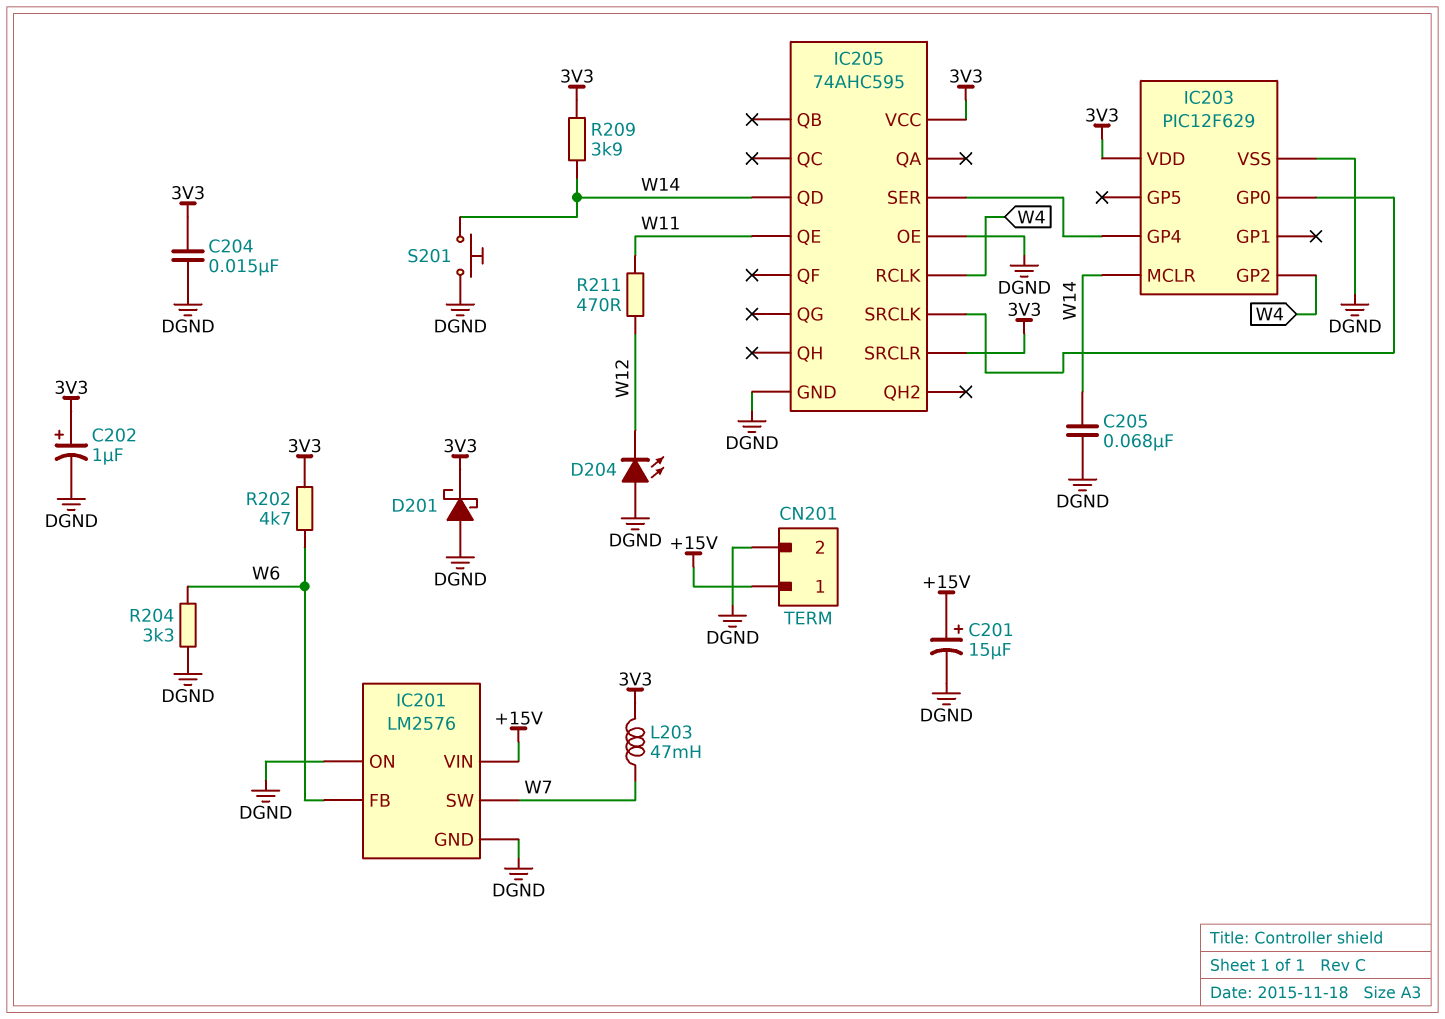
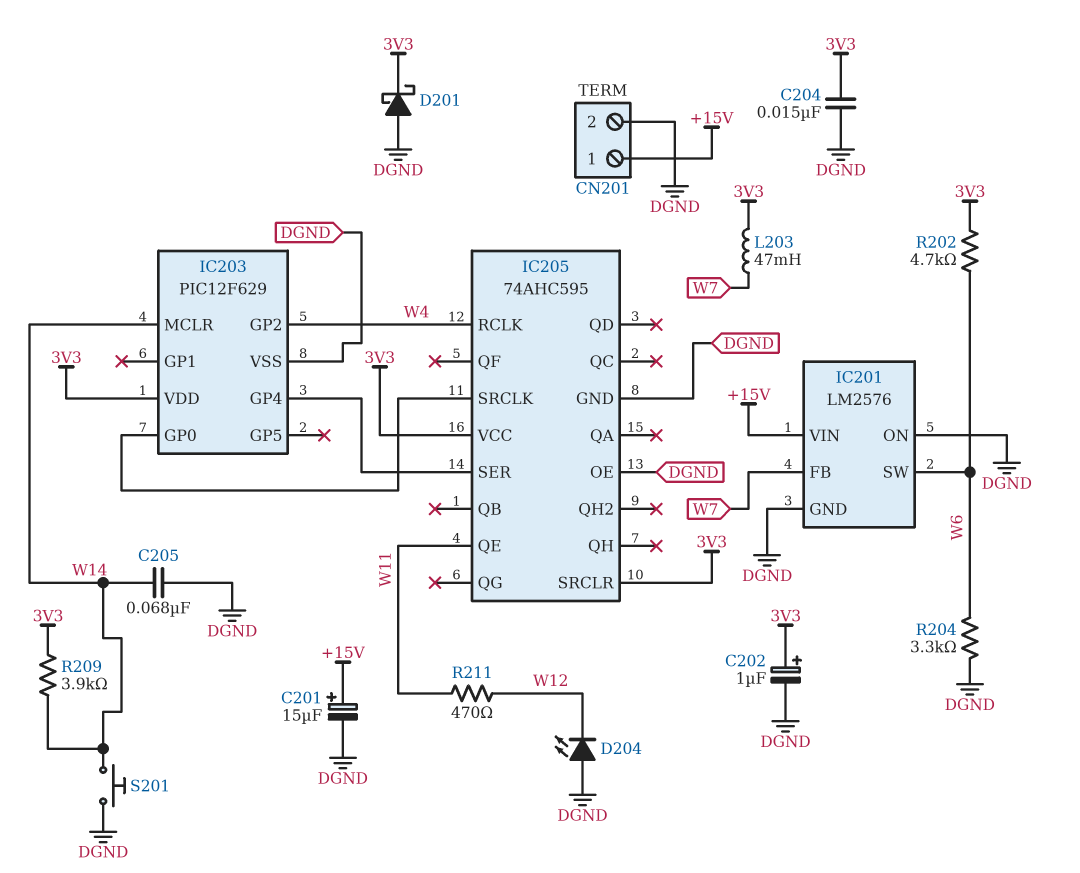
IC201 pin FB: W6 -> W7
IC201 pin SW: W7 -> W6
IC205 pin QD: W14 -> none

